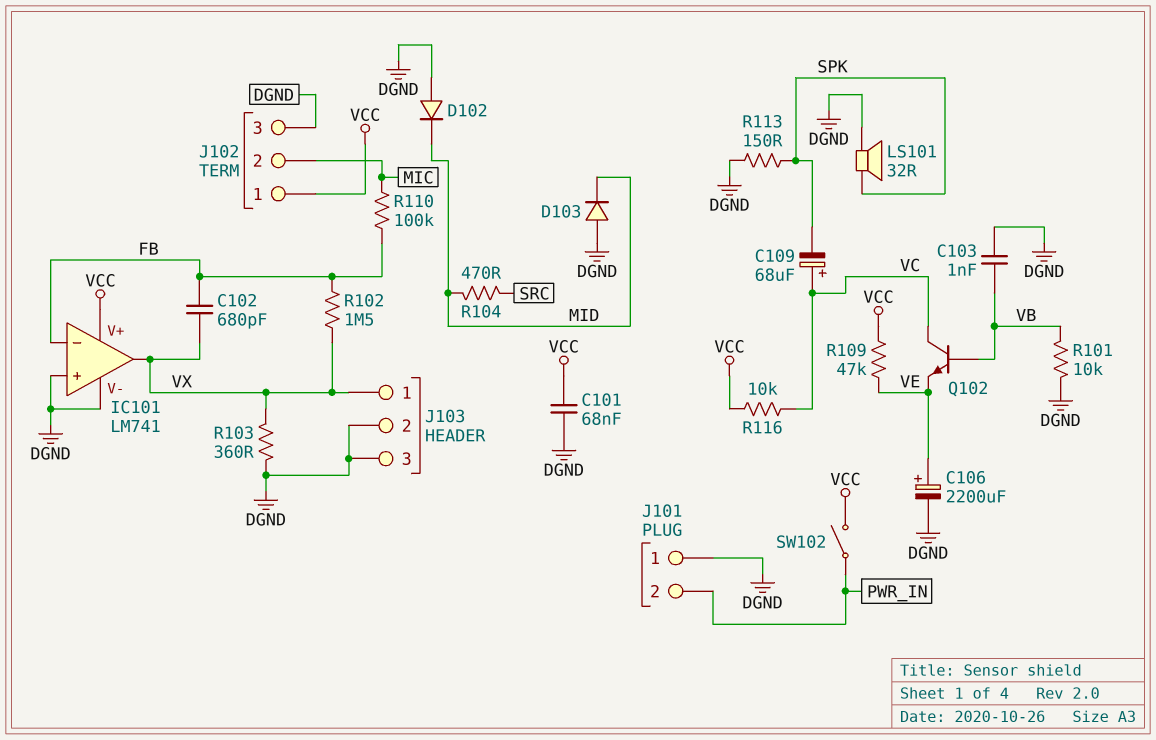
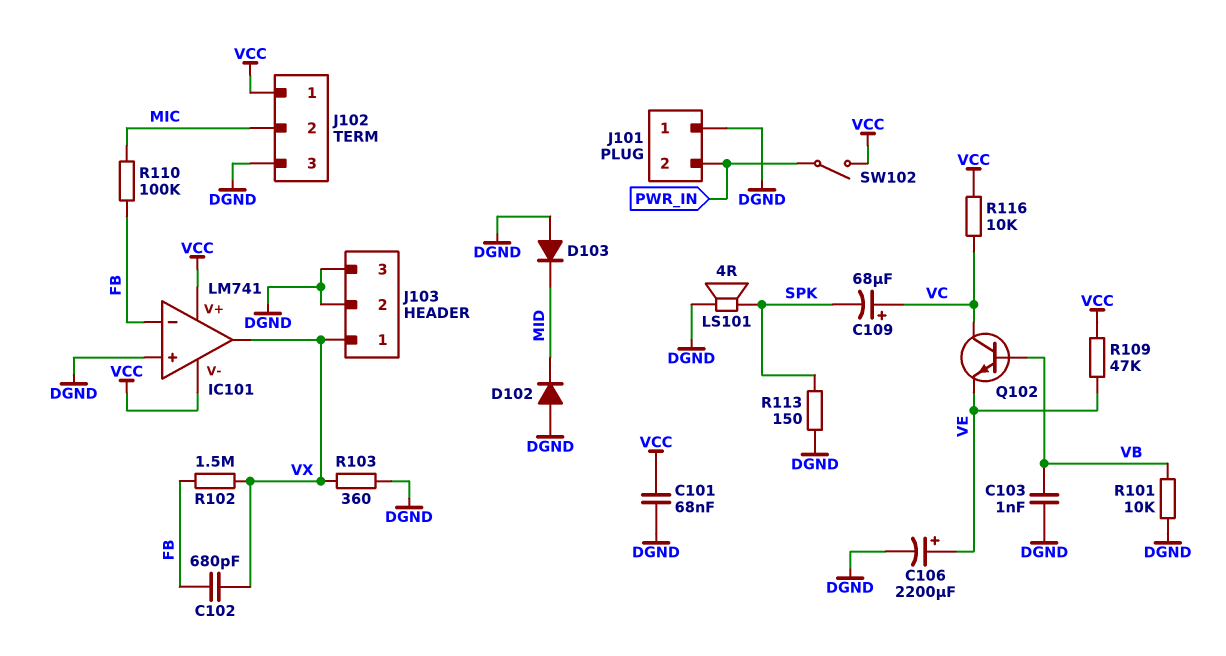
IC101 pin V-: DGND -> VCC
LS101: speaker 32R (DGND, SPK) -> speaker 4R (DGND, SPK)
R104: 470 (MID, SRC) -> none

